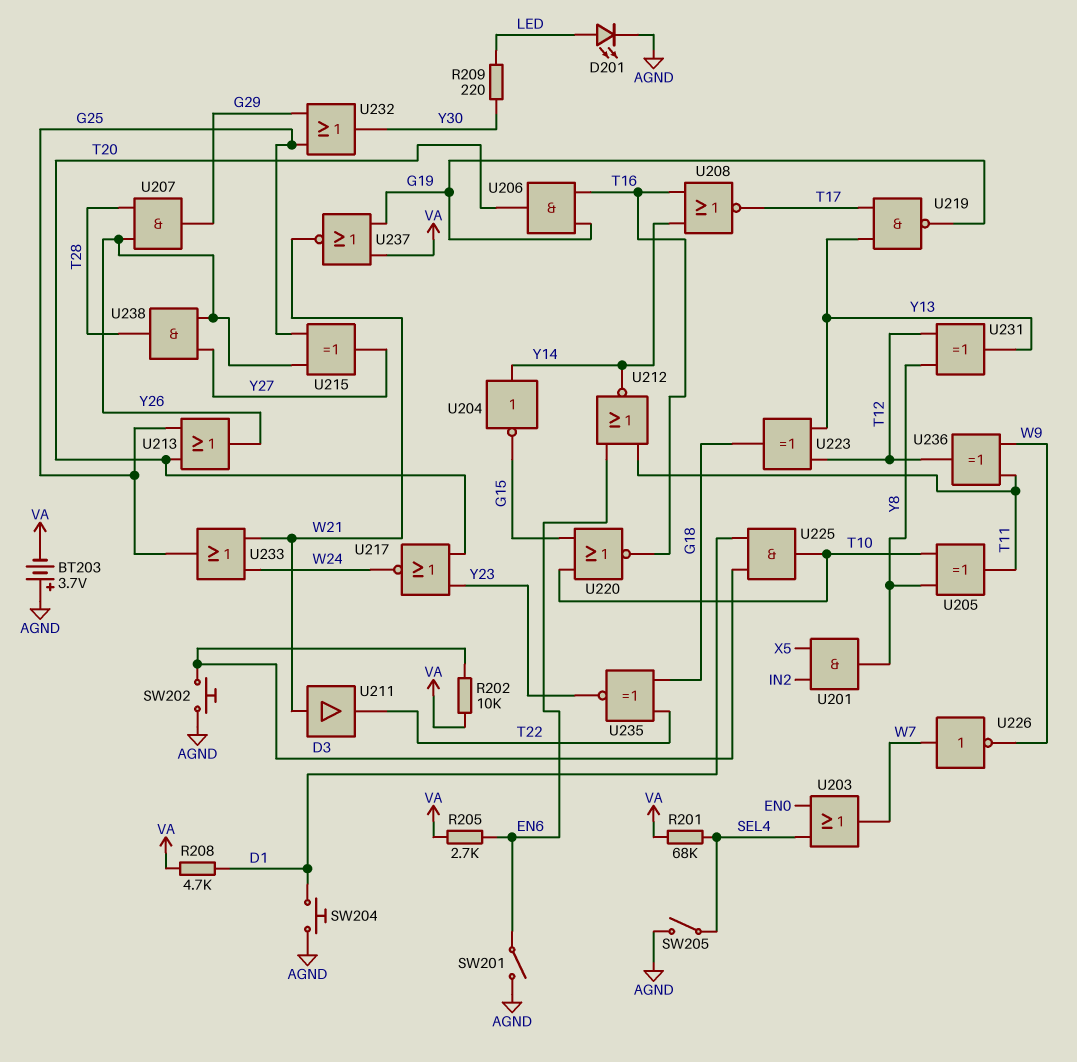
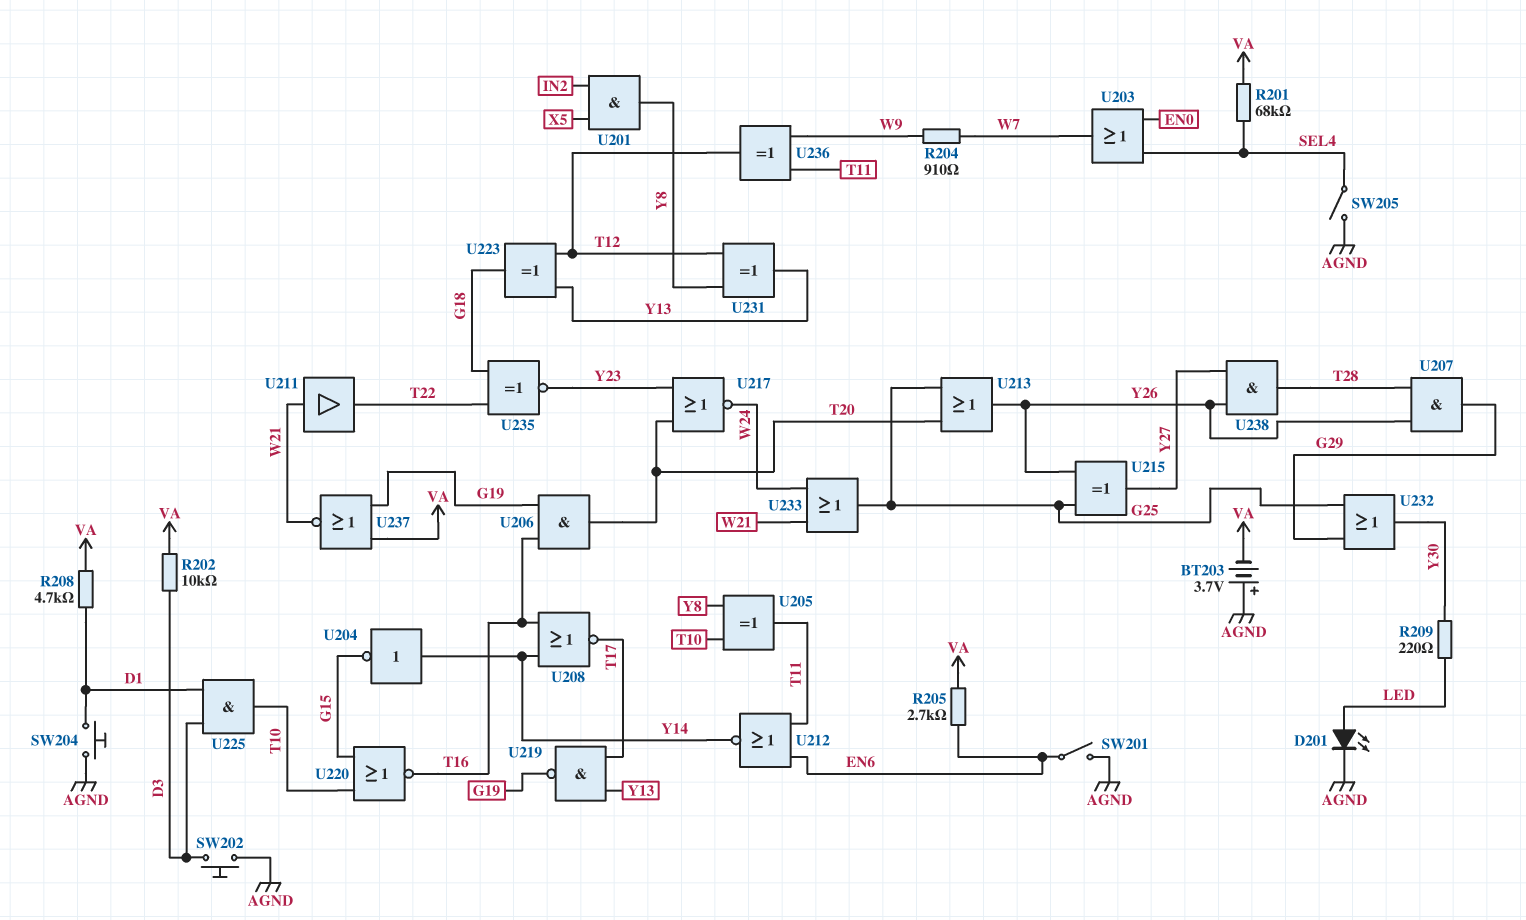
R204: none -> 910 (W7, W9)
U226: NOT (in W7, out W9) -> none

